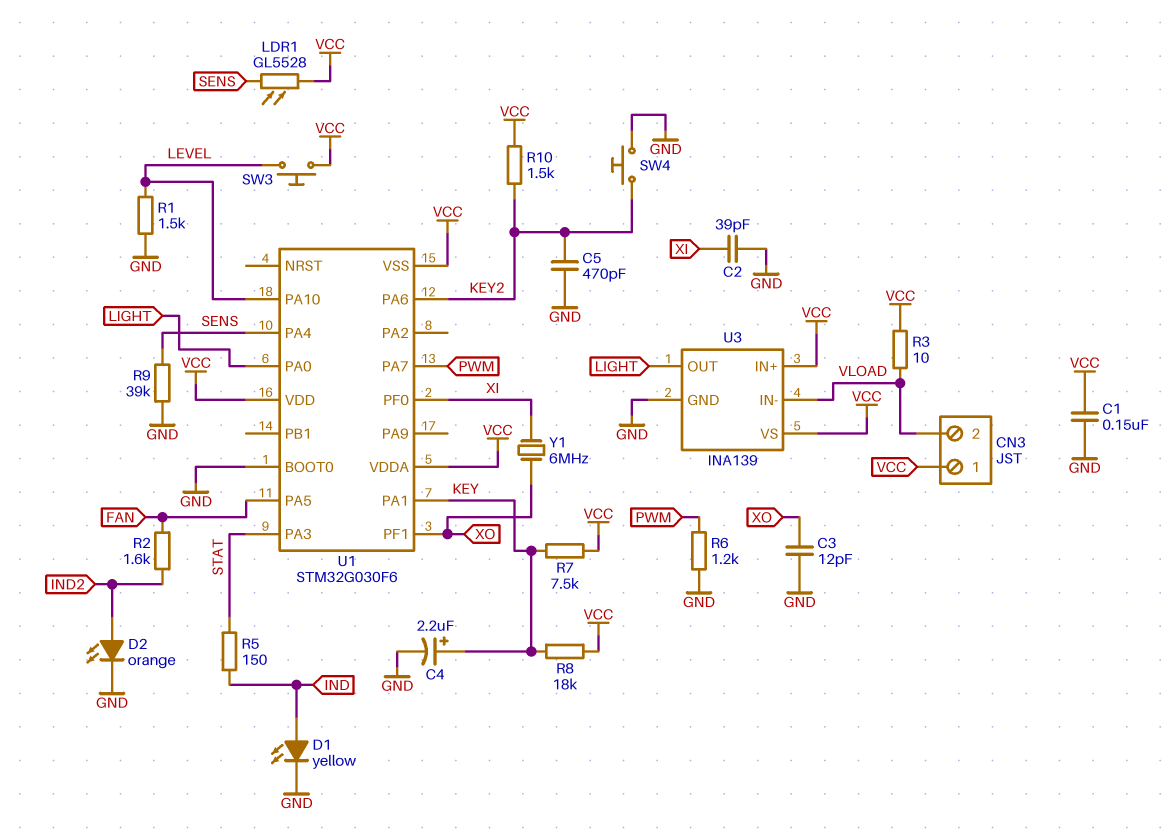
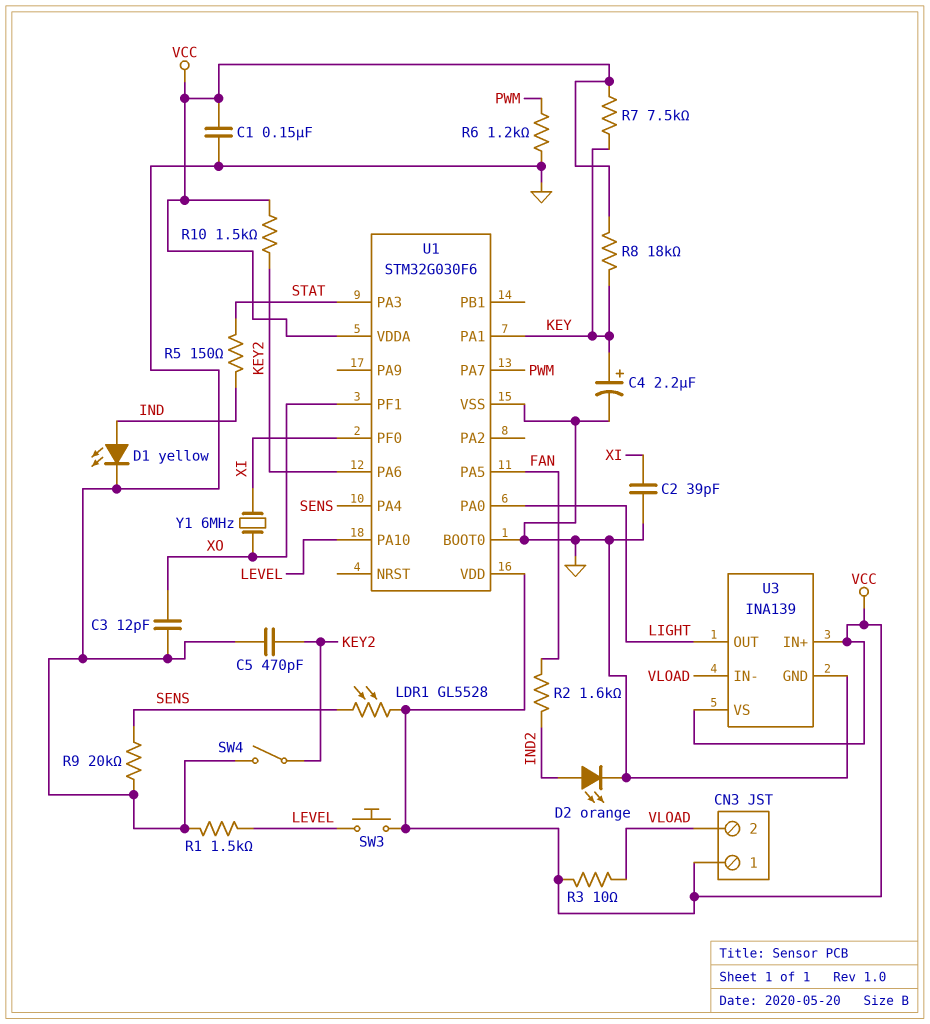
R9: 39k (GND, SENS) -> 20k (GND, SENS)
SW4: button (GND, KEY2) -> switch (GND, KEY2)
U1 pin VSS: VCC -> GND

